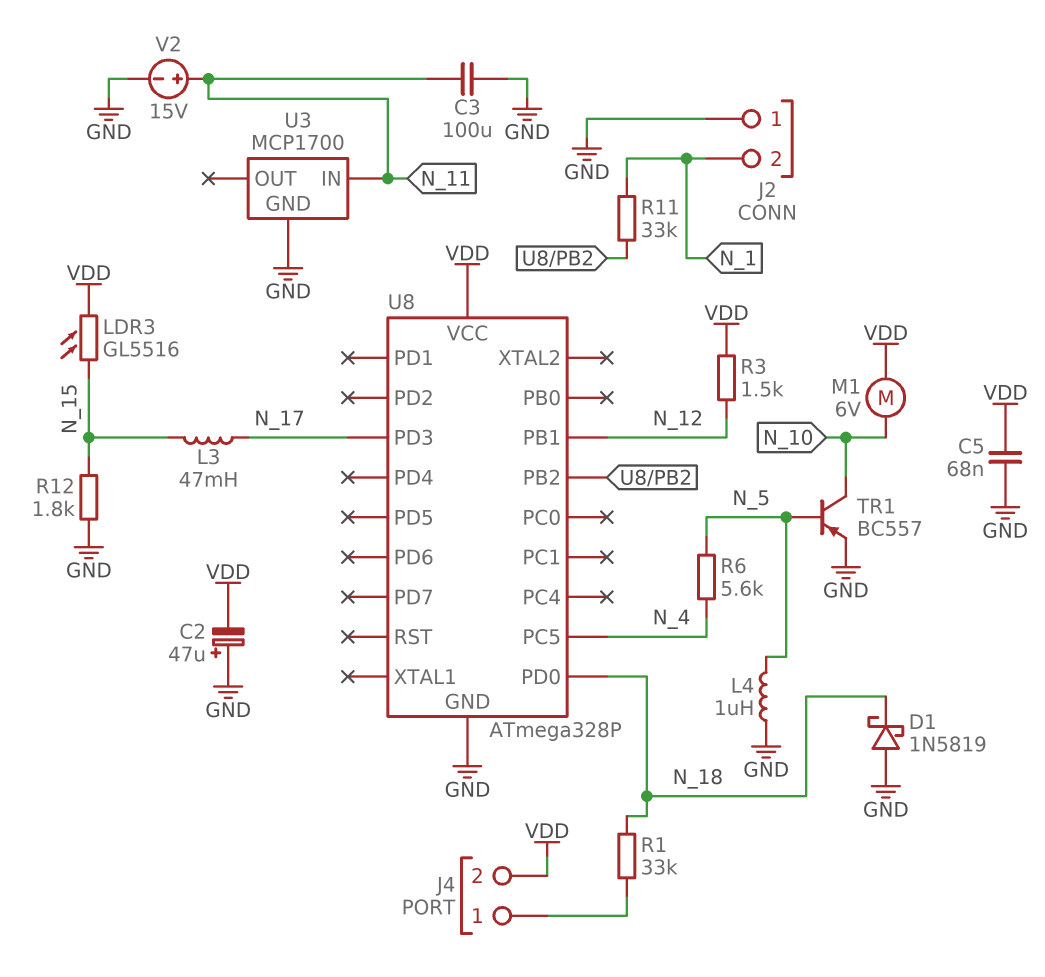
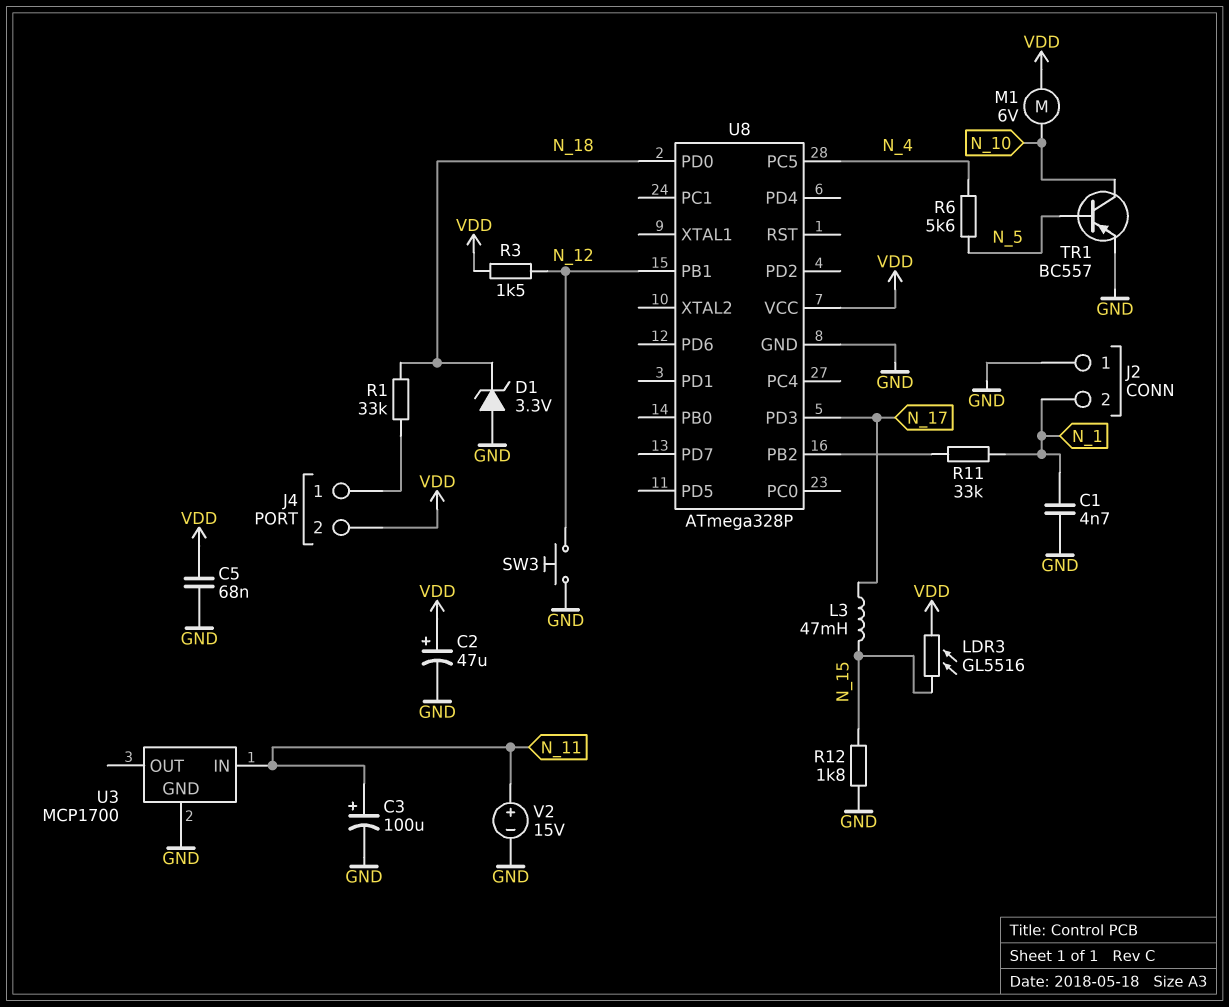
C1: none -> 4.7nF (GND, N_1)
C2: 47uF (plus GND, minus VDD) -> 47uF (plus VDD, minus GND)
C3: 100uF (GND, N_11) -> 100uF (plus N_11, minus GND)
D1: schottky 1N5819 (A GND, K N_18) -> zener 3.3V (A GND, K N_18)
L4: 1uH (GND, N_5) -> none
SW3: none -> button (GND, N_12)

